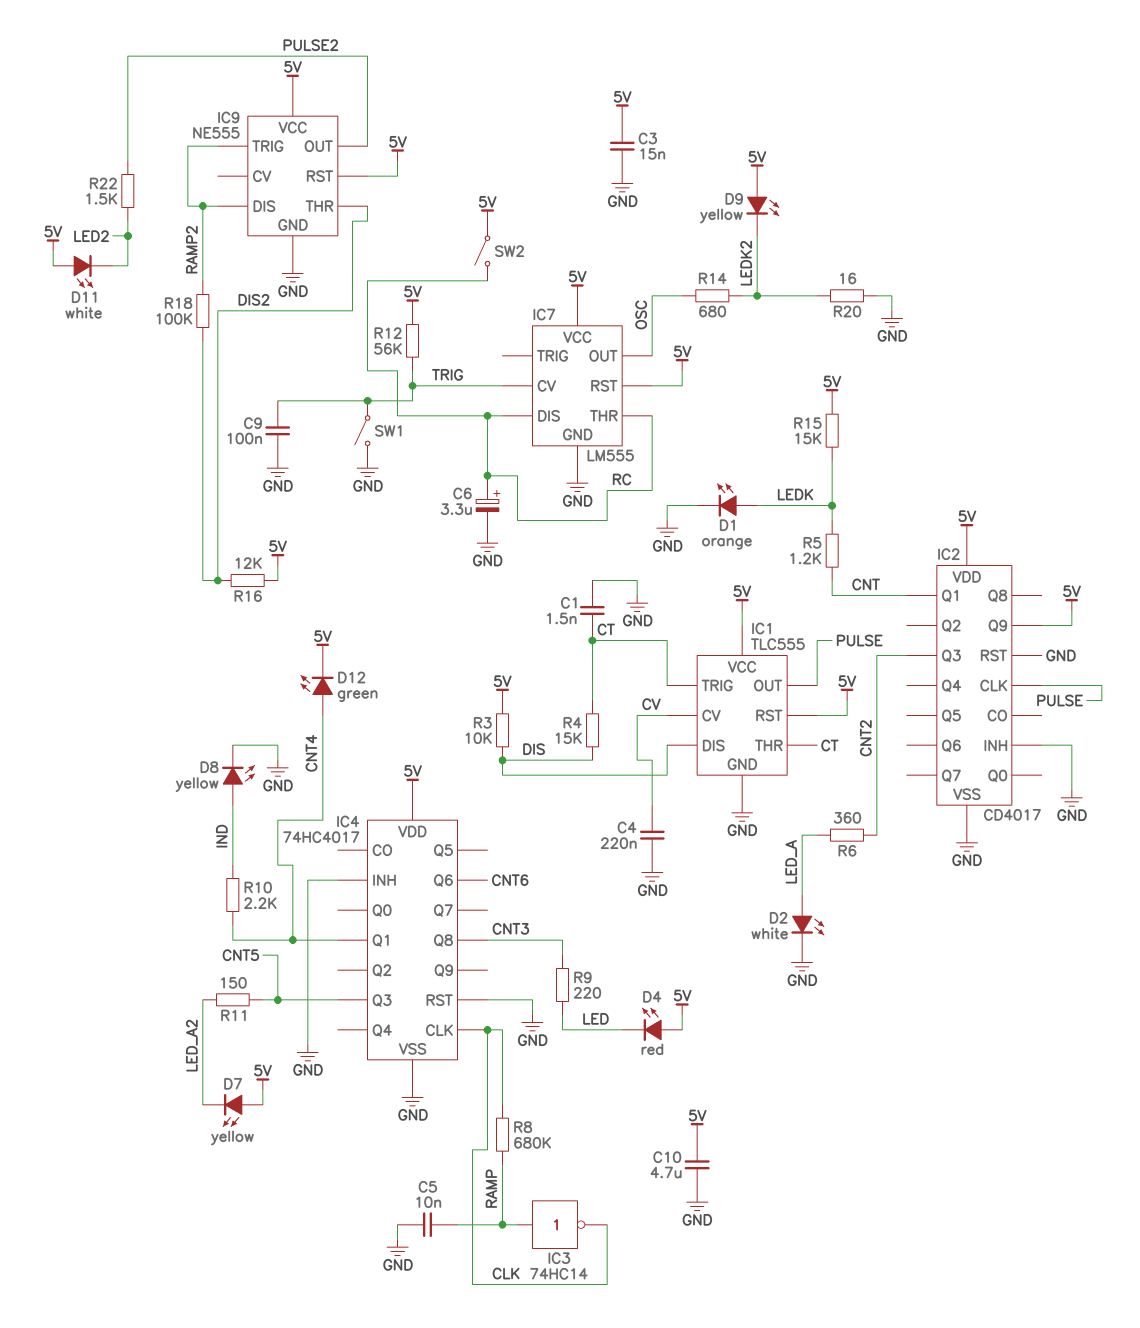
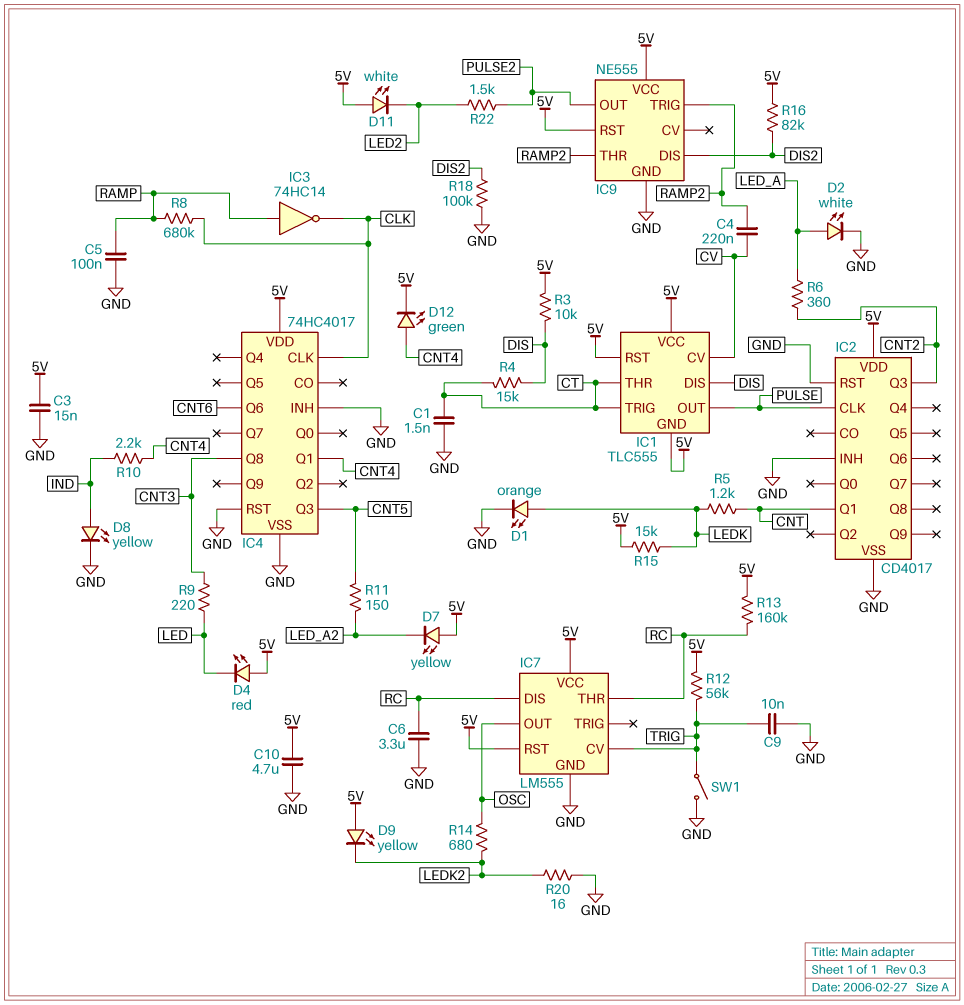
C4: 220nF (CV, GND) -> 220nF (CV, RAMP2)
C5: 10nF (GND, RAMP) -> 100nF (GND, RAMP)
C6: 3.3uF (plus RC, minus GND) -> 3.3uF (GND, RC)
C9: 100nF (GND, TRIG) -> 10nF (GND, TRIG)
IC1 pin GND: GND -> 5V
IC2 pin Q9: 5V -> none
IC9 pin DIS: RAMP2 -> DIS2
IC9 pin THR: DIS2 -> RAMP2
R13: none -> 160k (5V, RC)
R16: 12k (5V, DIS2) -> 82k (5V, DIS2)
R18: 100k (DIS2, RAMP2) -> 100k (DIS2, GND)
SW2: switch (5V, RC) -> none

